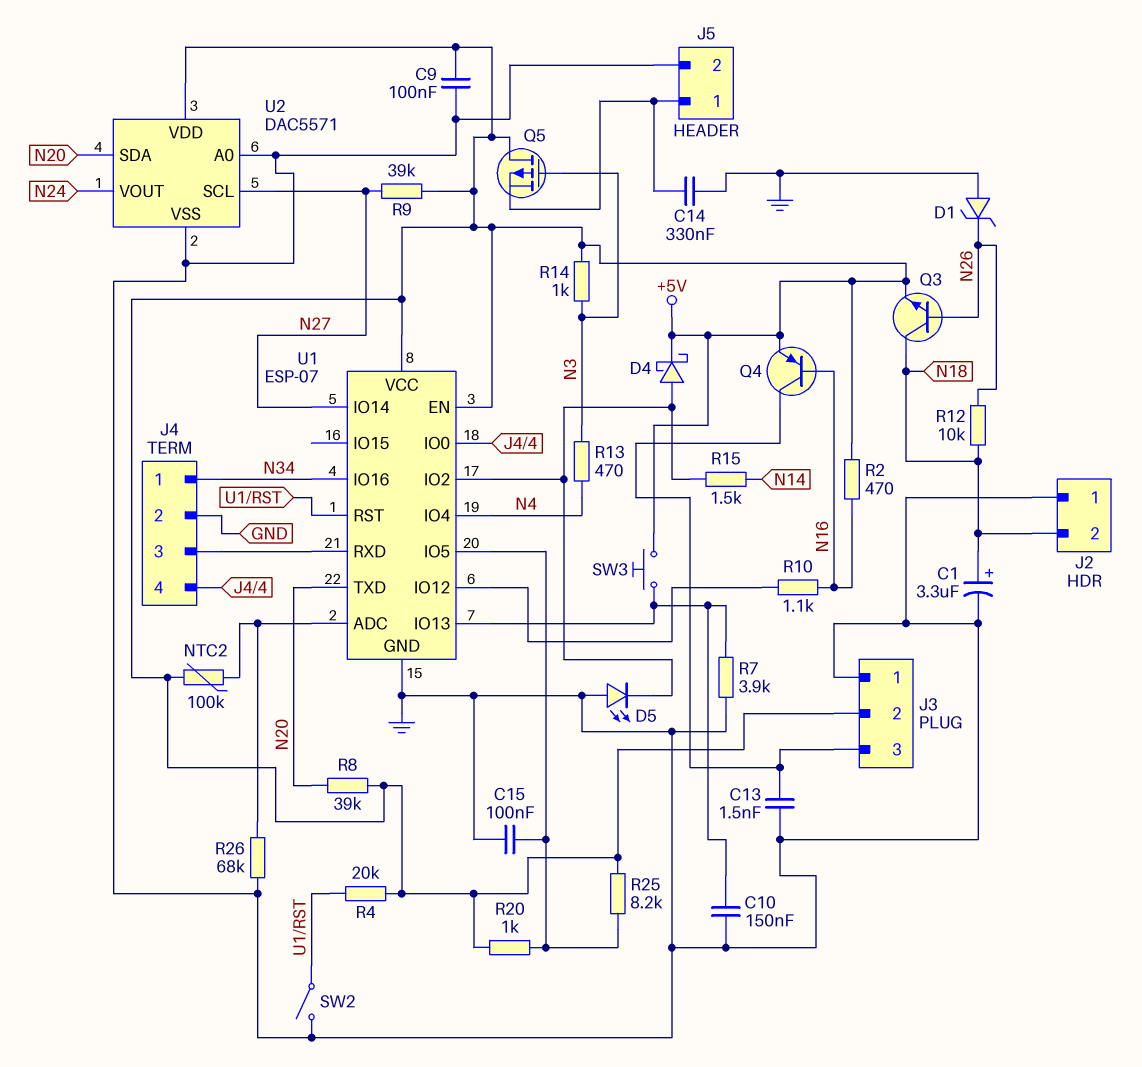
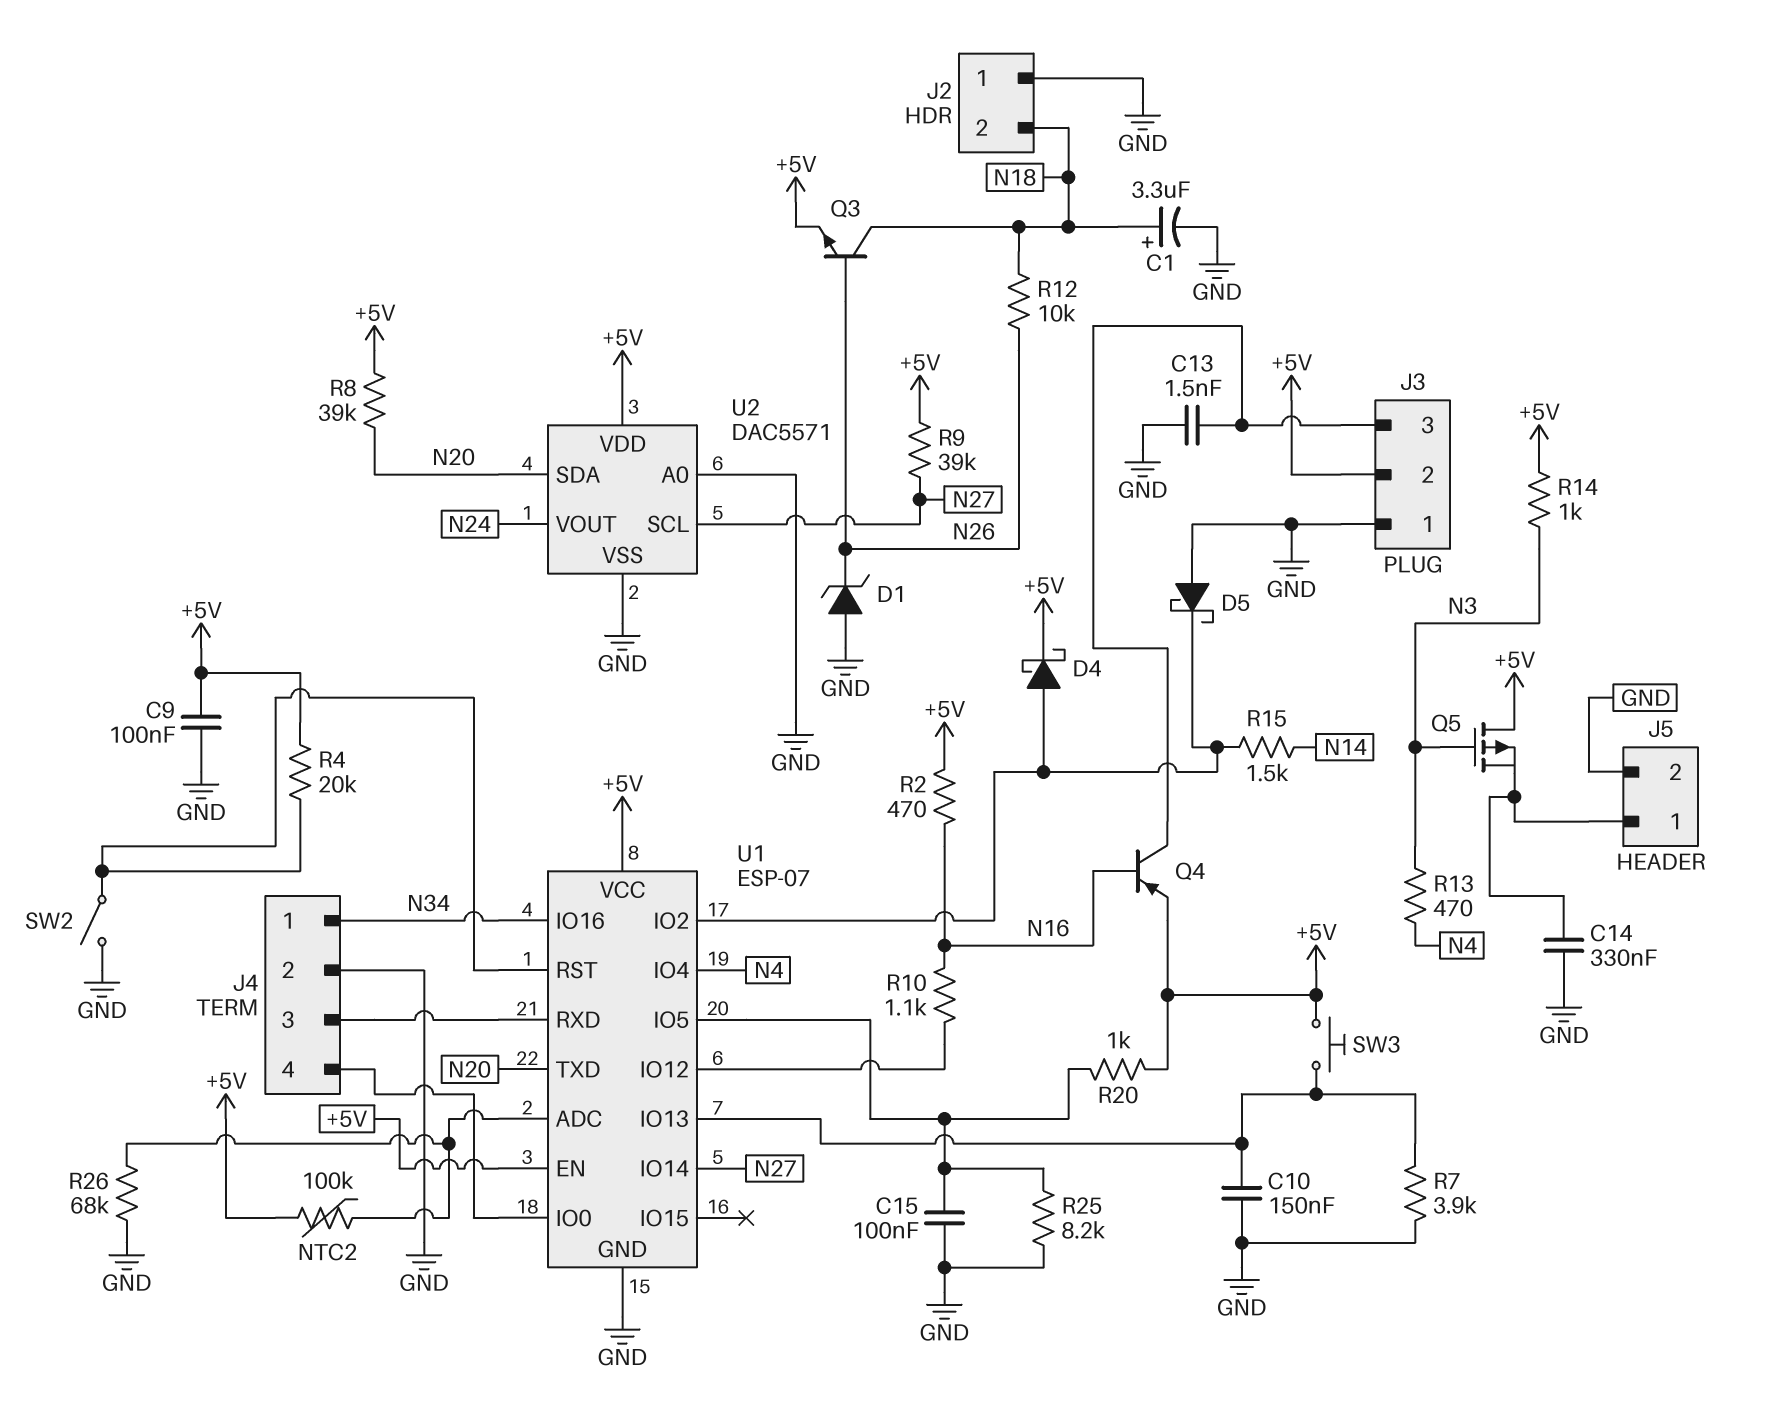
D5: LED (A GND, K U1/IO2) -> schottky (A GND, K U1/IO2)
R25: 8.2k (+5V, U1/IO5) -> 8.2k (GND, U1/IO5)

